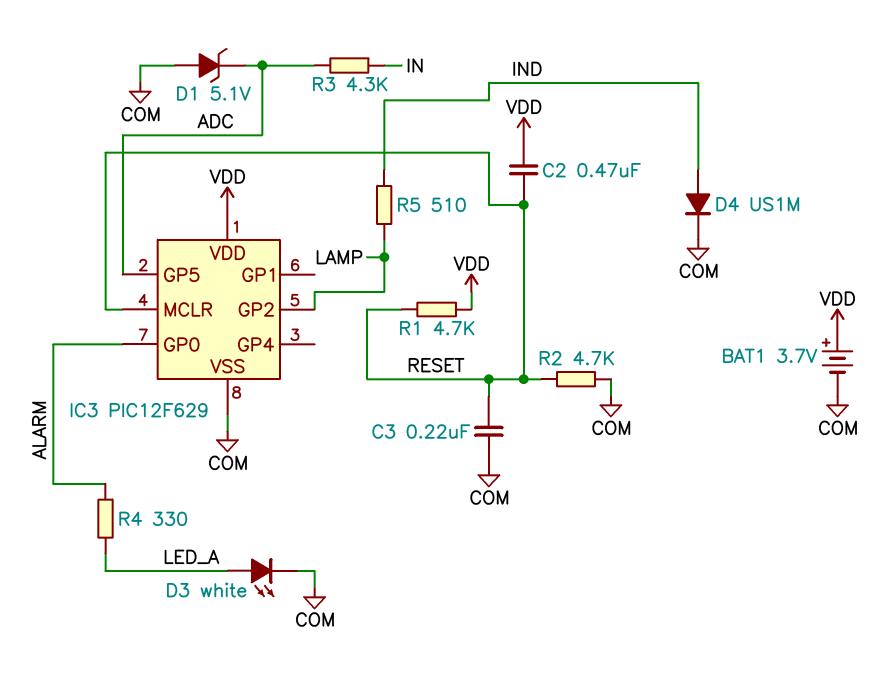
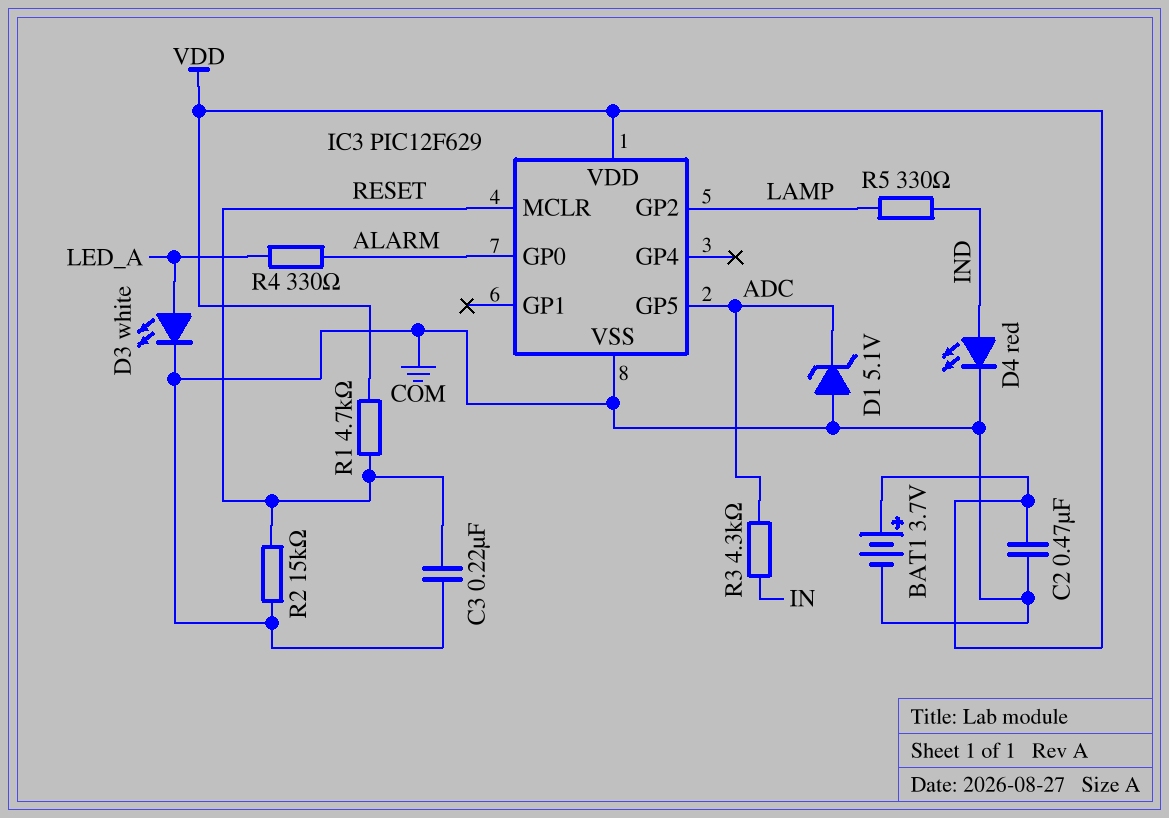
C2: 470nF (RESET, VDD) -> 470nF (COM, VDD)
D4: diode US1M (A IND, K COM) -> LED red (A IND, K COM)
R2: 4.7k (COM, RESET) -> 15k (COM, RESET)
R5: 510 (IND, LAMP) -> 330 (IND, LAMP)

